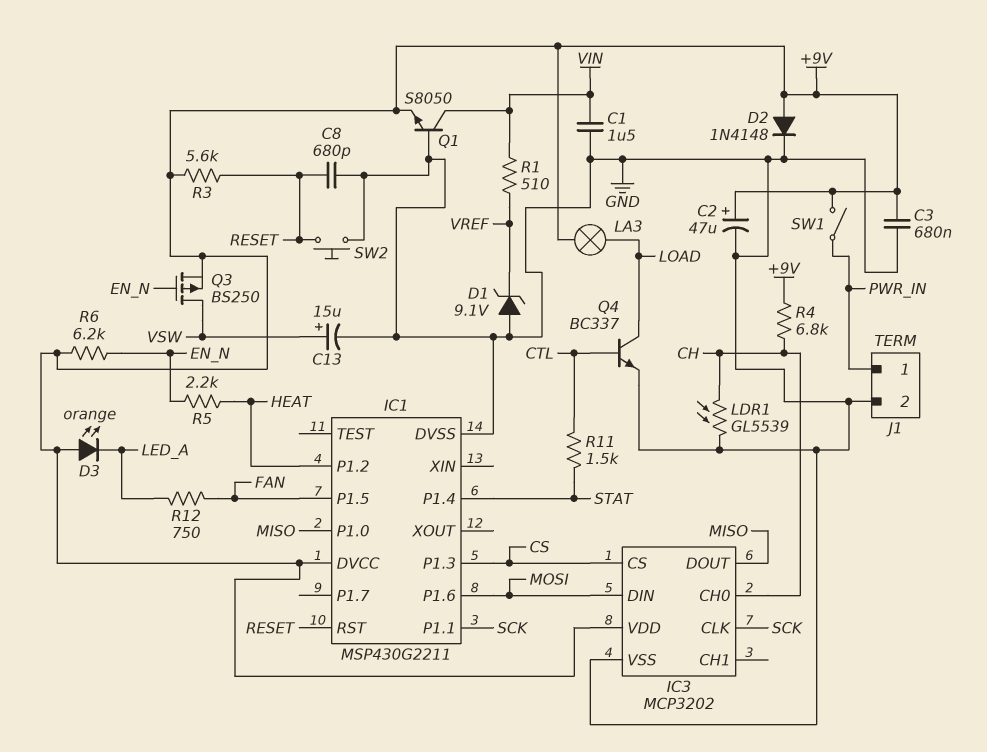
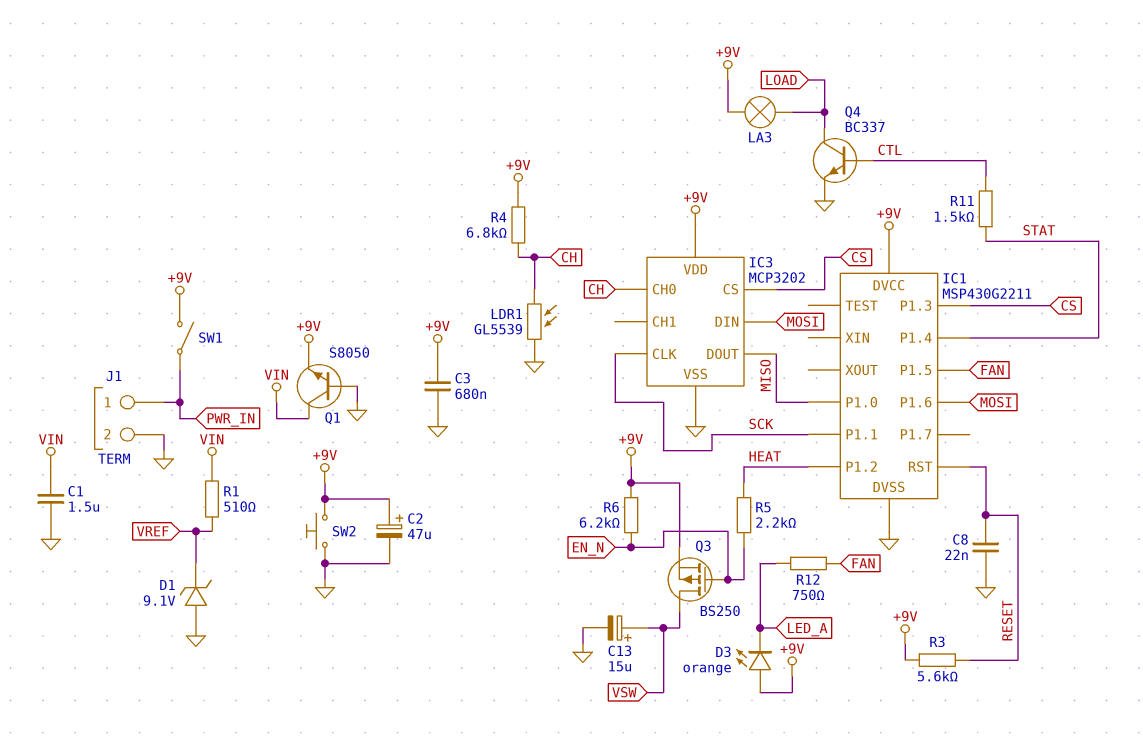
C8: 680pF (GND, RESET) -> 22nF (GND, RESET)
D2: diode 1N4148 (A +9V, K GND) -> none
SW2: button (GND, RESET) -> button (+9V, GND)

